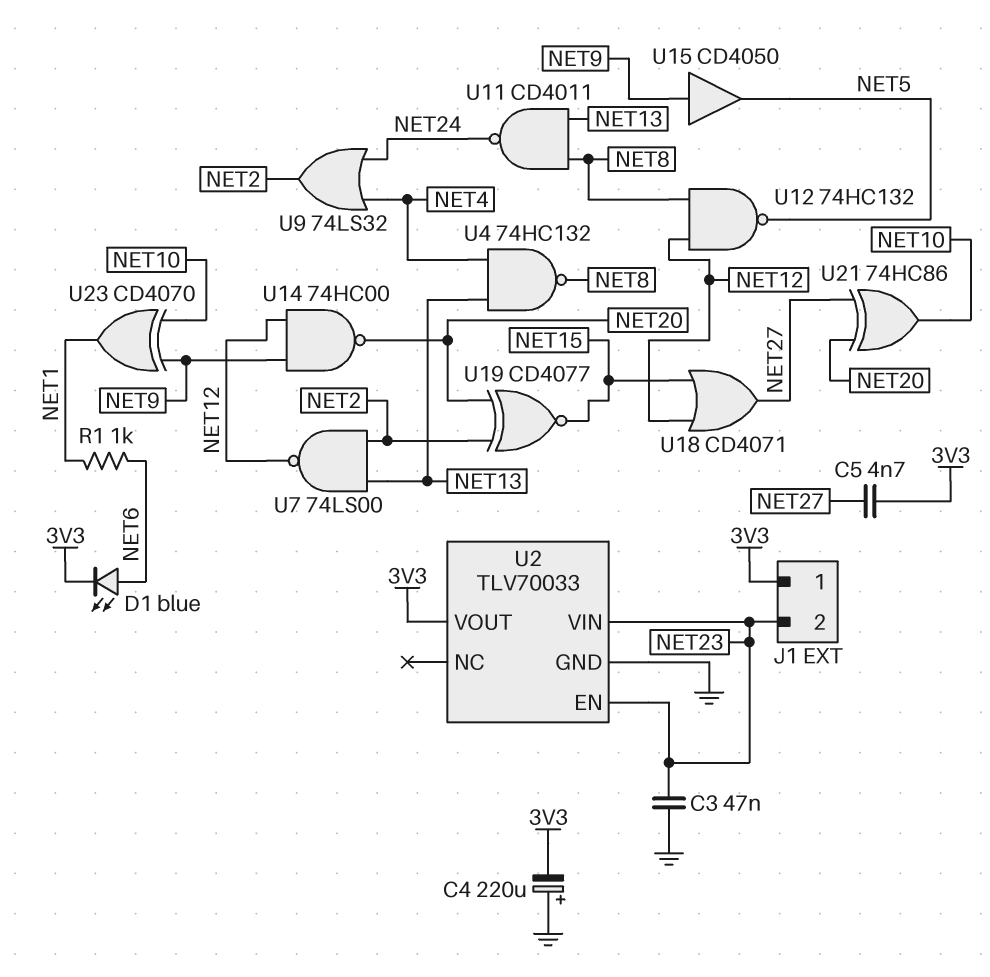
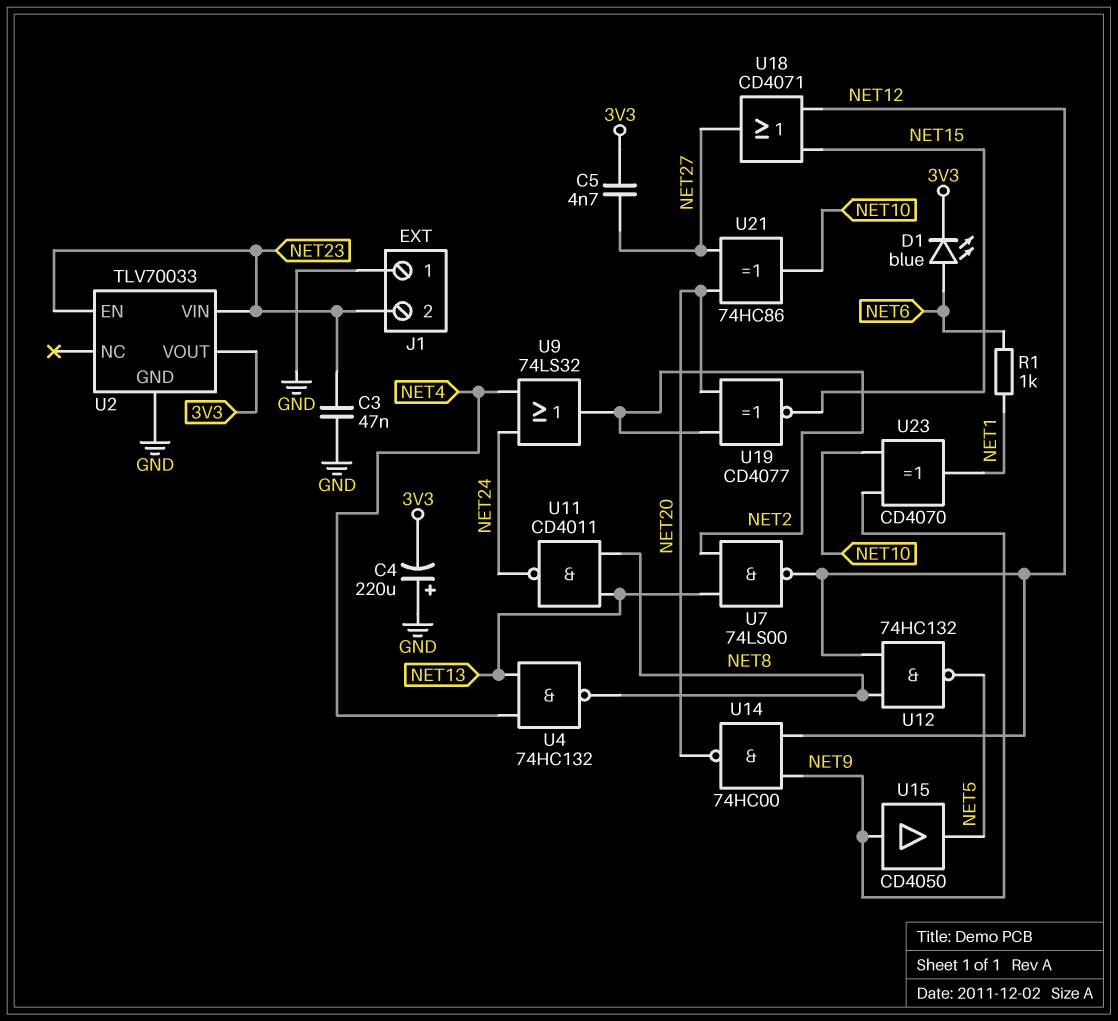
J1 pin 1: 3V3 -> GND

